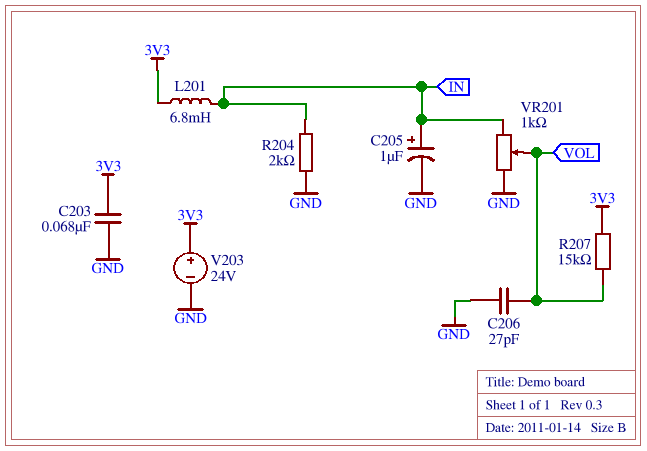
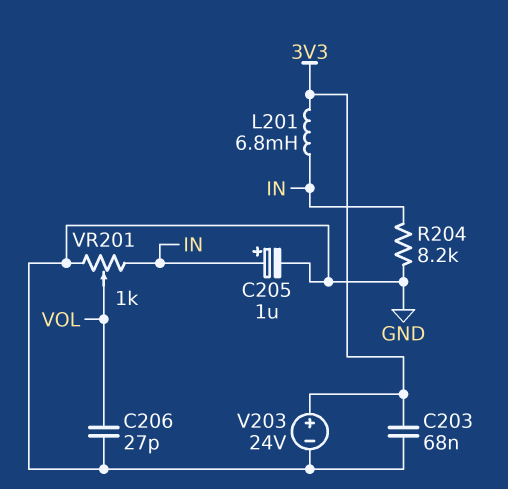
R204: 2k (GND, IN) -> 8.2k (GND, IN)
R207: 15k (3V3, VOL) -> none

